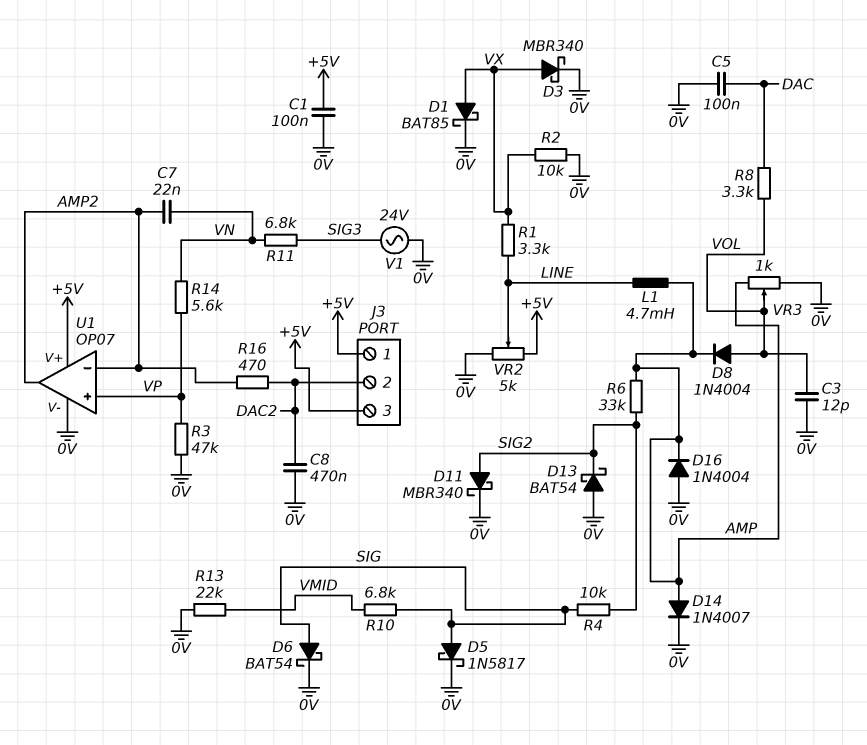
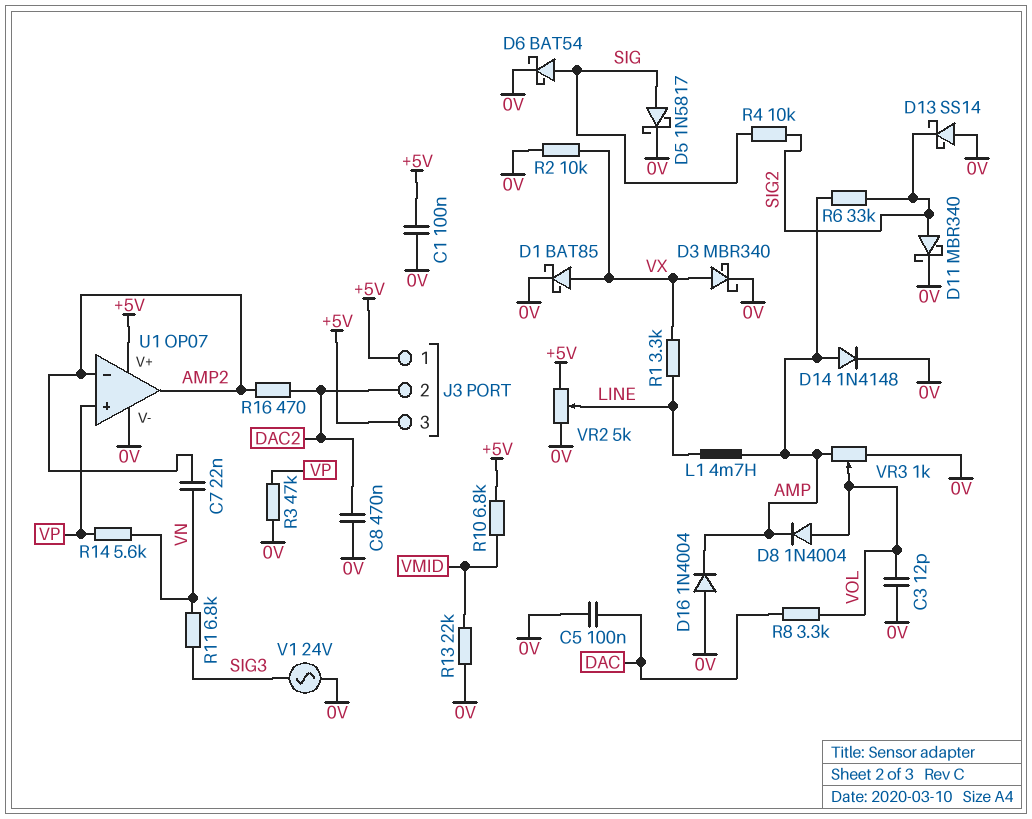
D13: schottky BAT54 (A 0V, K SIG2) -> schottky SS14 (A 0V, K SIG2)
D14: diode 1N4007 (A AMP, K 0V) -> diode 1N4148 (A AMP, K 0V)
R10: 6.8k (SIG, VMID) -> 6.8k (+5V, VMID)

